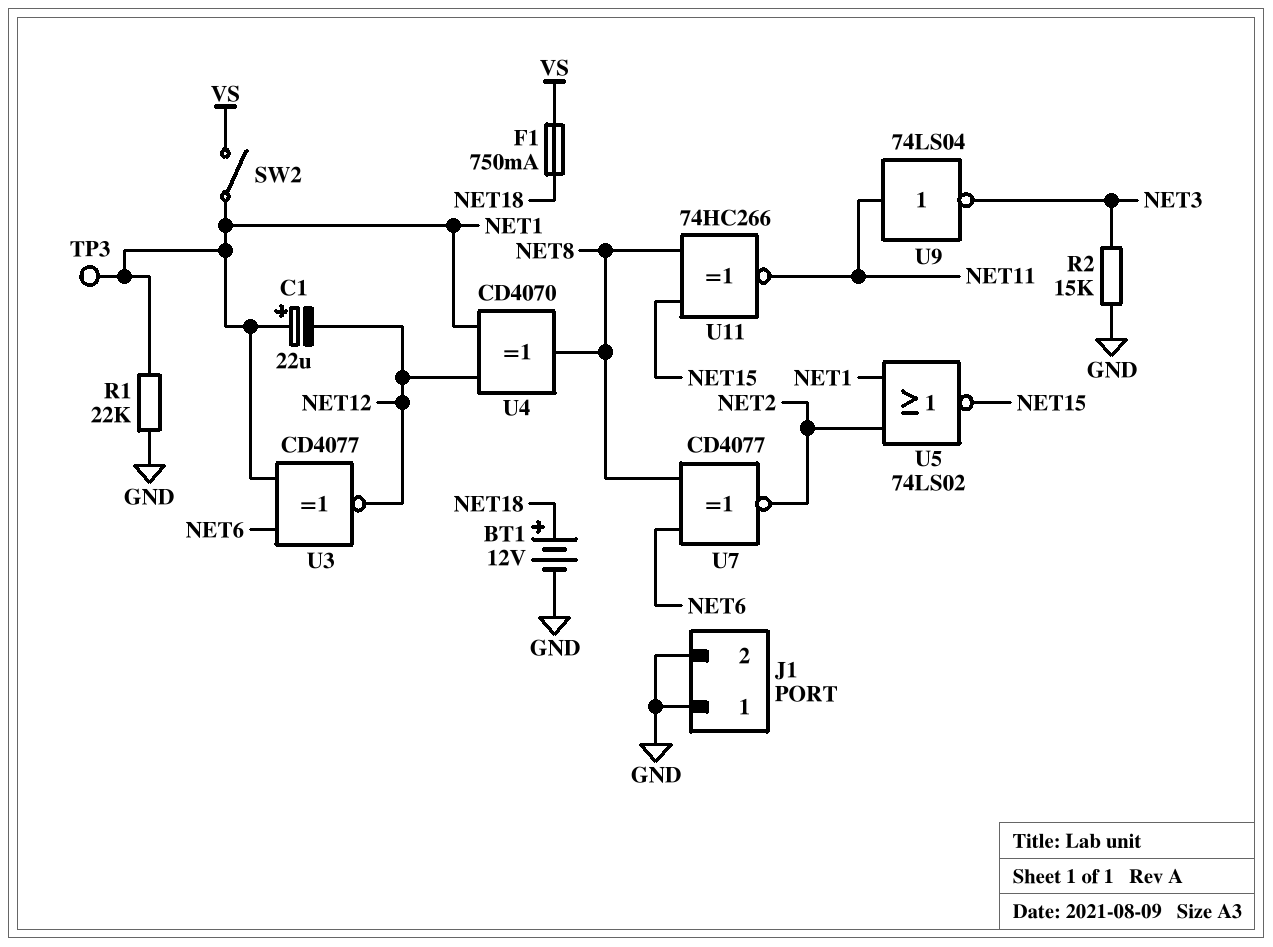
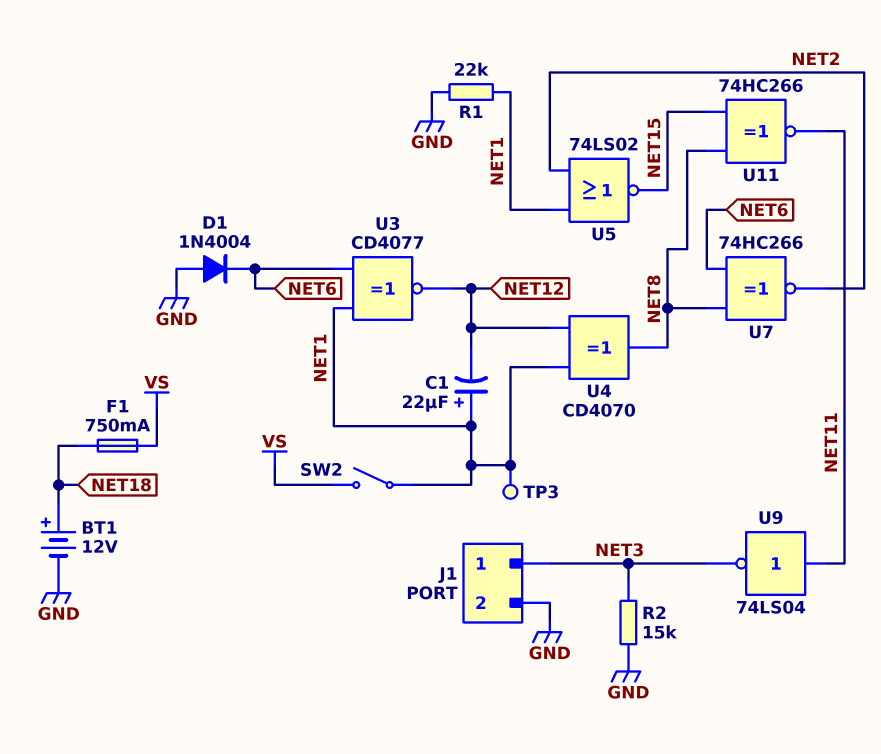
D1: none -> diode 1N4004 (A GND, K NET6)
J1 pin 1: GND -> NET3
U7: XNOR CD4077 (in NET6, in NET8, out NET2) -> XNOR 74HC266 (in NET6, in NET8, out NET2)

